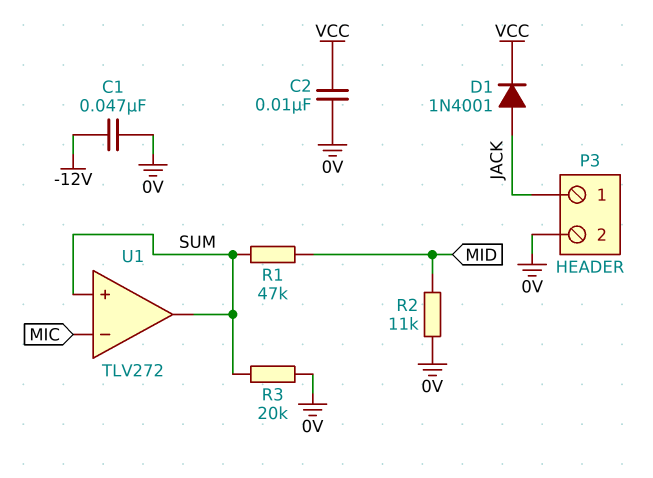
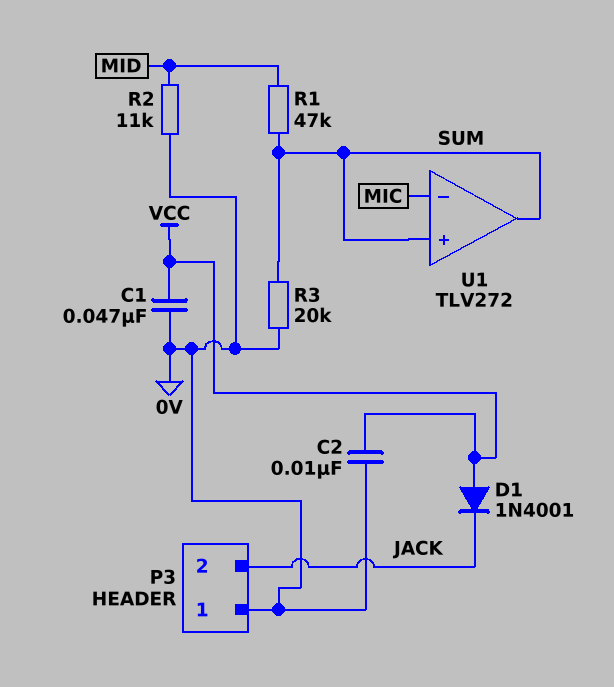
C1: 47nF (-12V, 0V) -> 47nF (0V, VCC)
D1: diode 1N4001 (A JACK, K VCC) -> diode 1N4001 (A VCC, K JACK)
P3 pin 1: JACK -> 0V
P3 pin 2: 0V -> JACK

